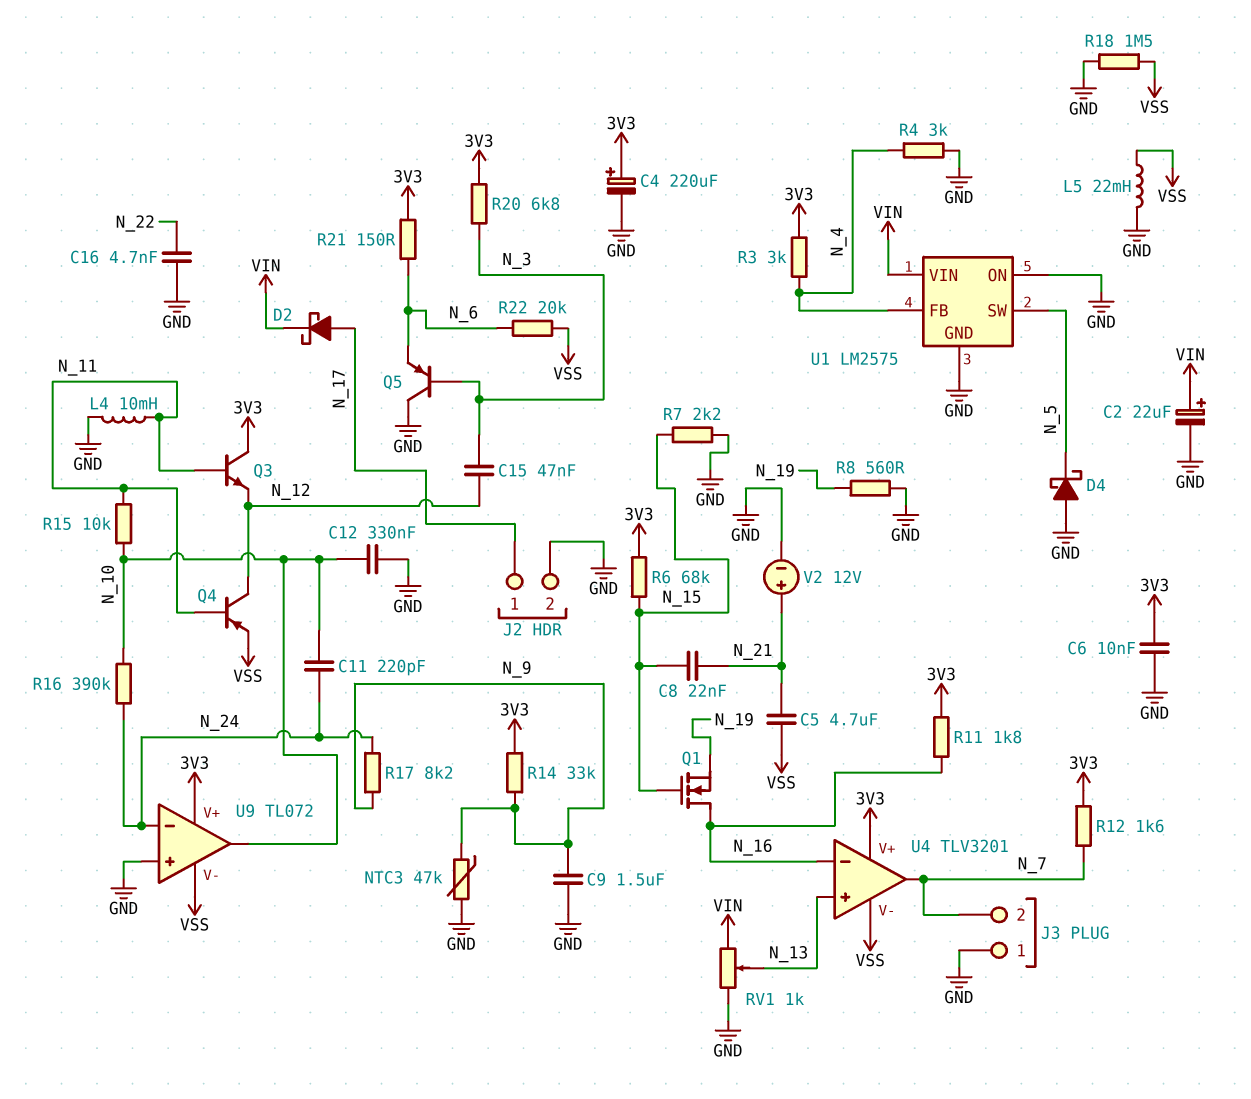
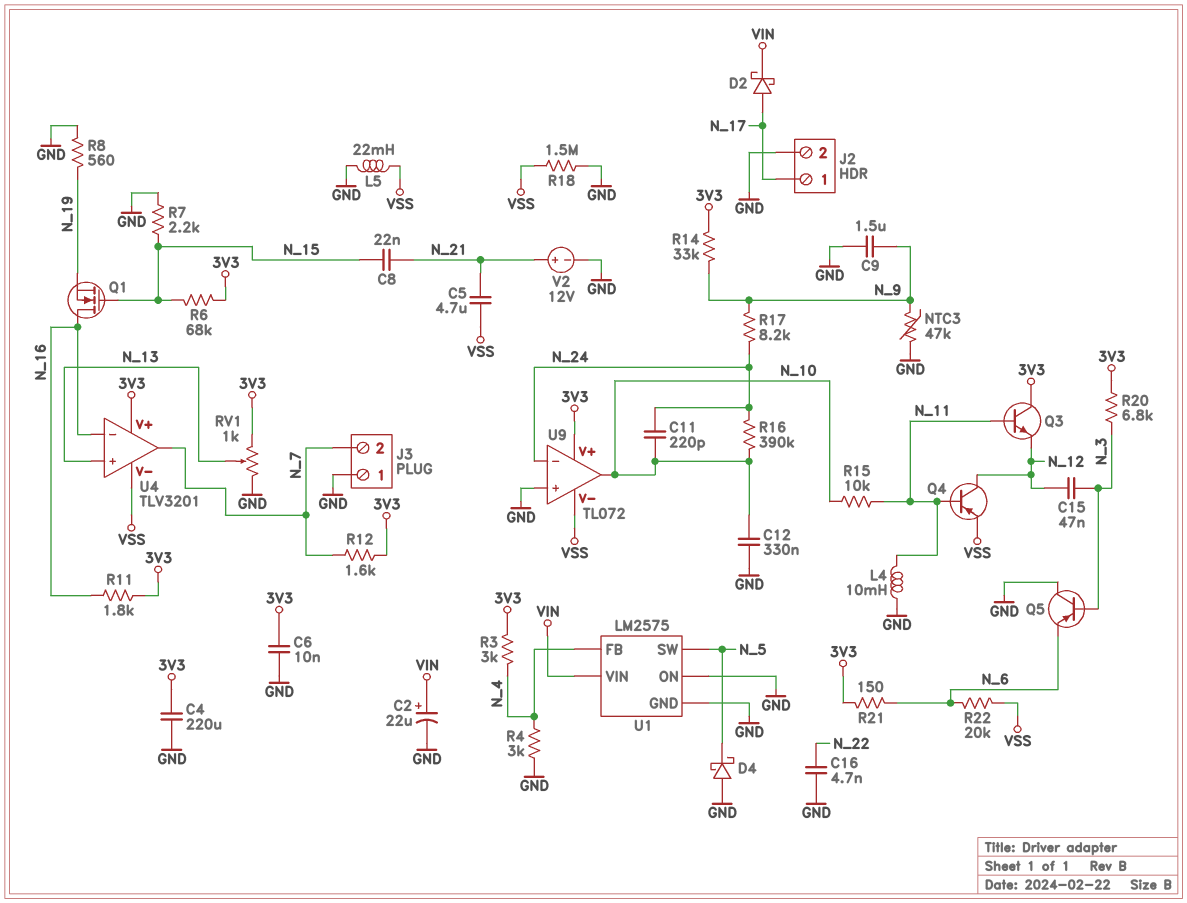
C4: 220uF (plus 3V3, minus GND) -> 220uF (3V3, GND)
RV1: 1k (GND, VIN, wiper N_13) -> 1k (3V3, GND, wiper N_13)

